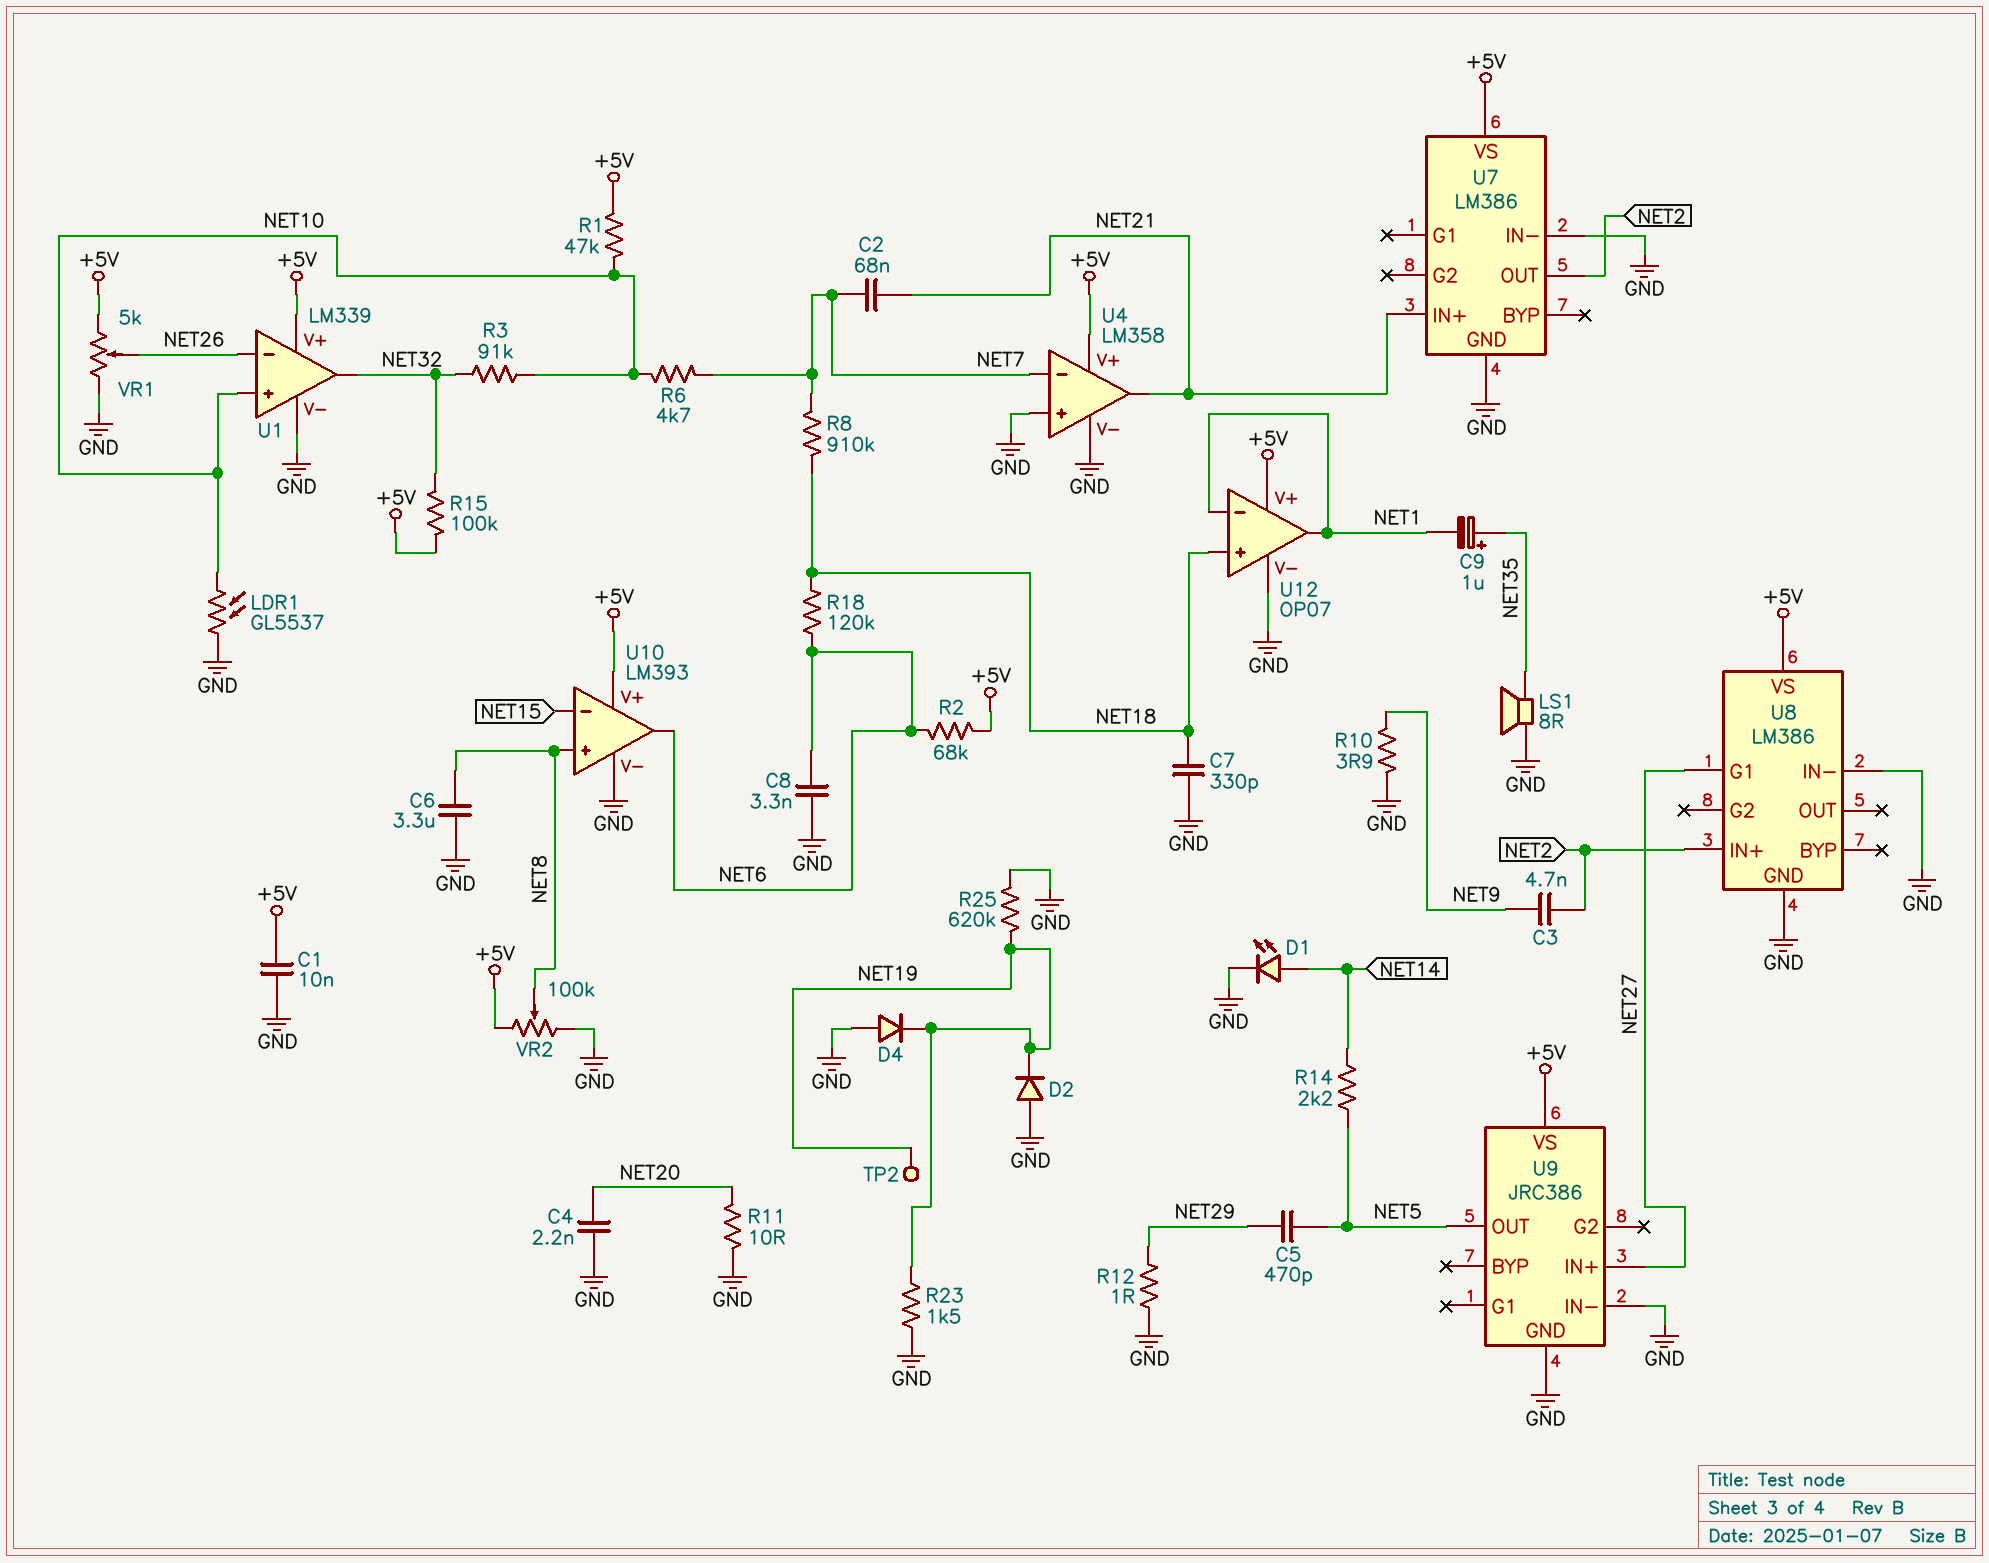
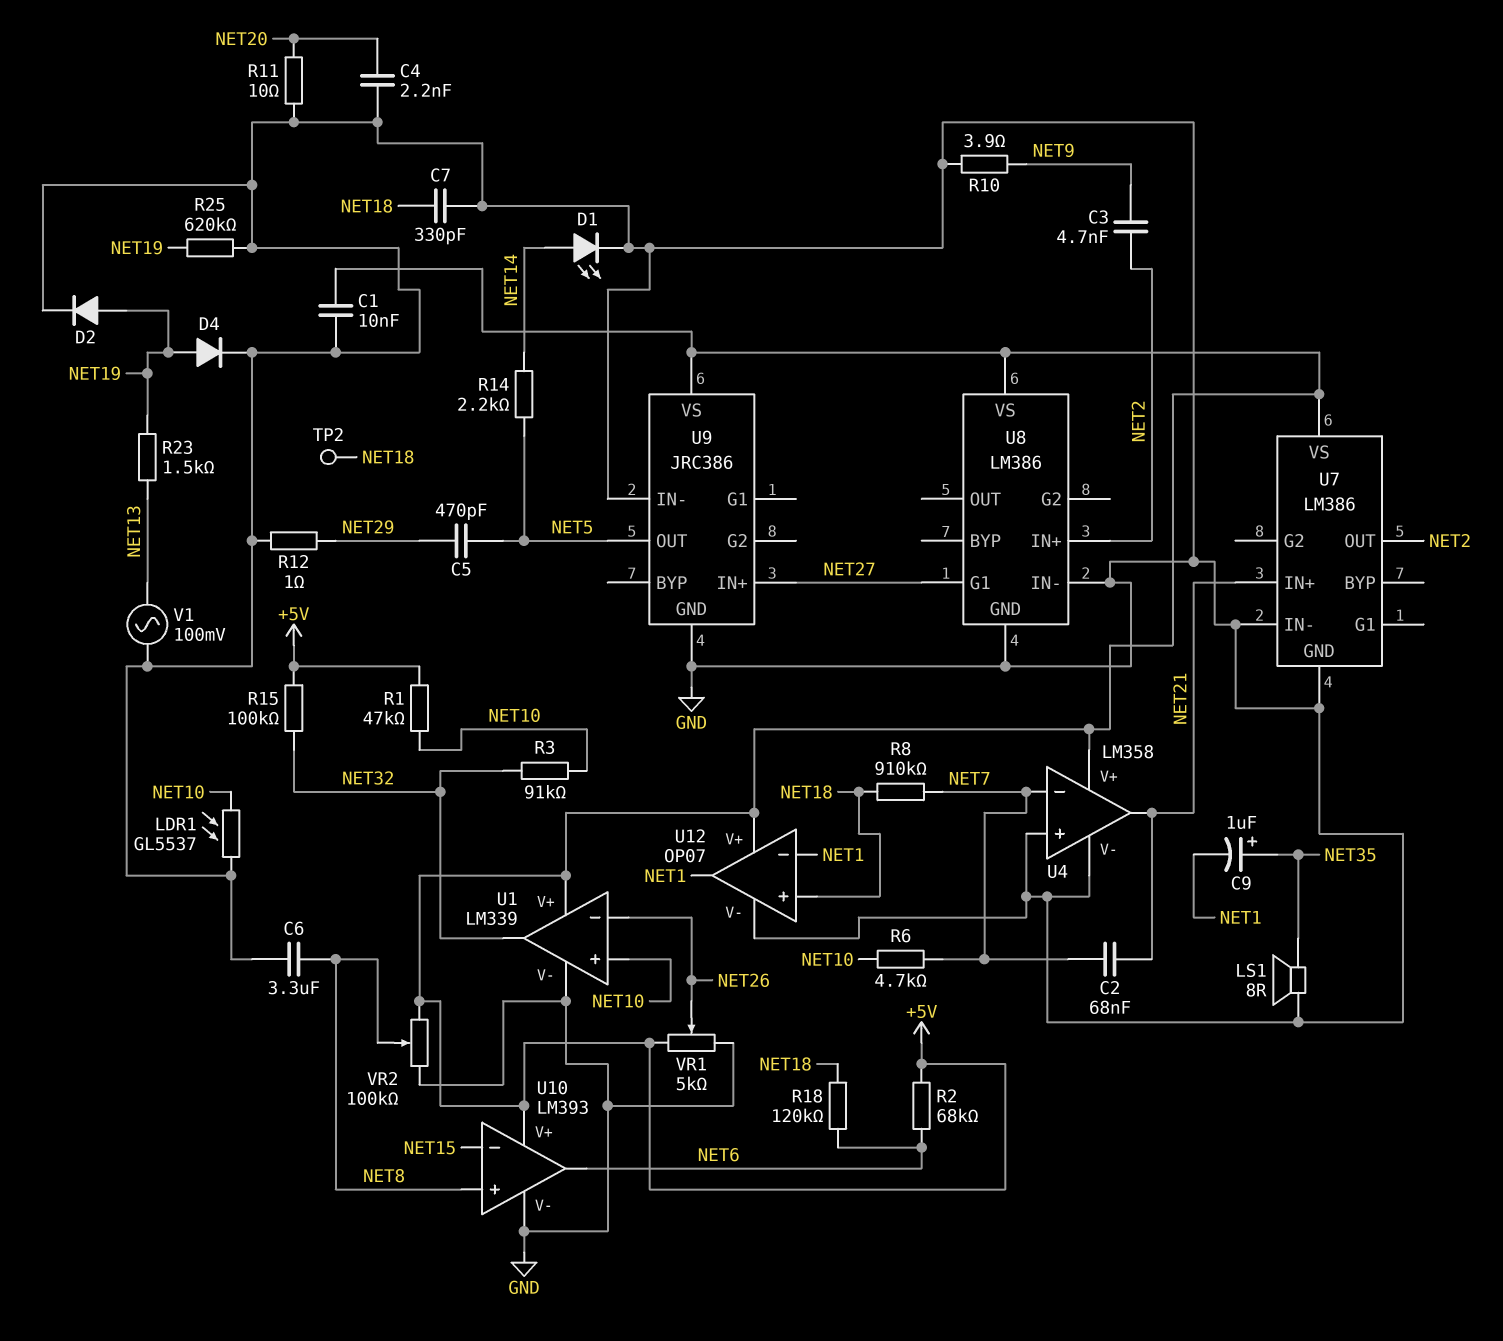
C8: 3.3nF (GND, NET6) -> none
D2: diode (A GND, K NET19) -> diode (A NET19, K GND)
D4: diode (A GND, K NET19) -> diode (A NET19, K GND)
R23: 1.5k (GND, NET19) -> 1.5k (NET13, NET19)
TP2: test point (NET19) -> test point (NET18)
V1: none -> AC 100mV (GND, NET13)

